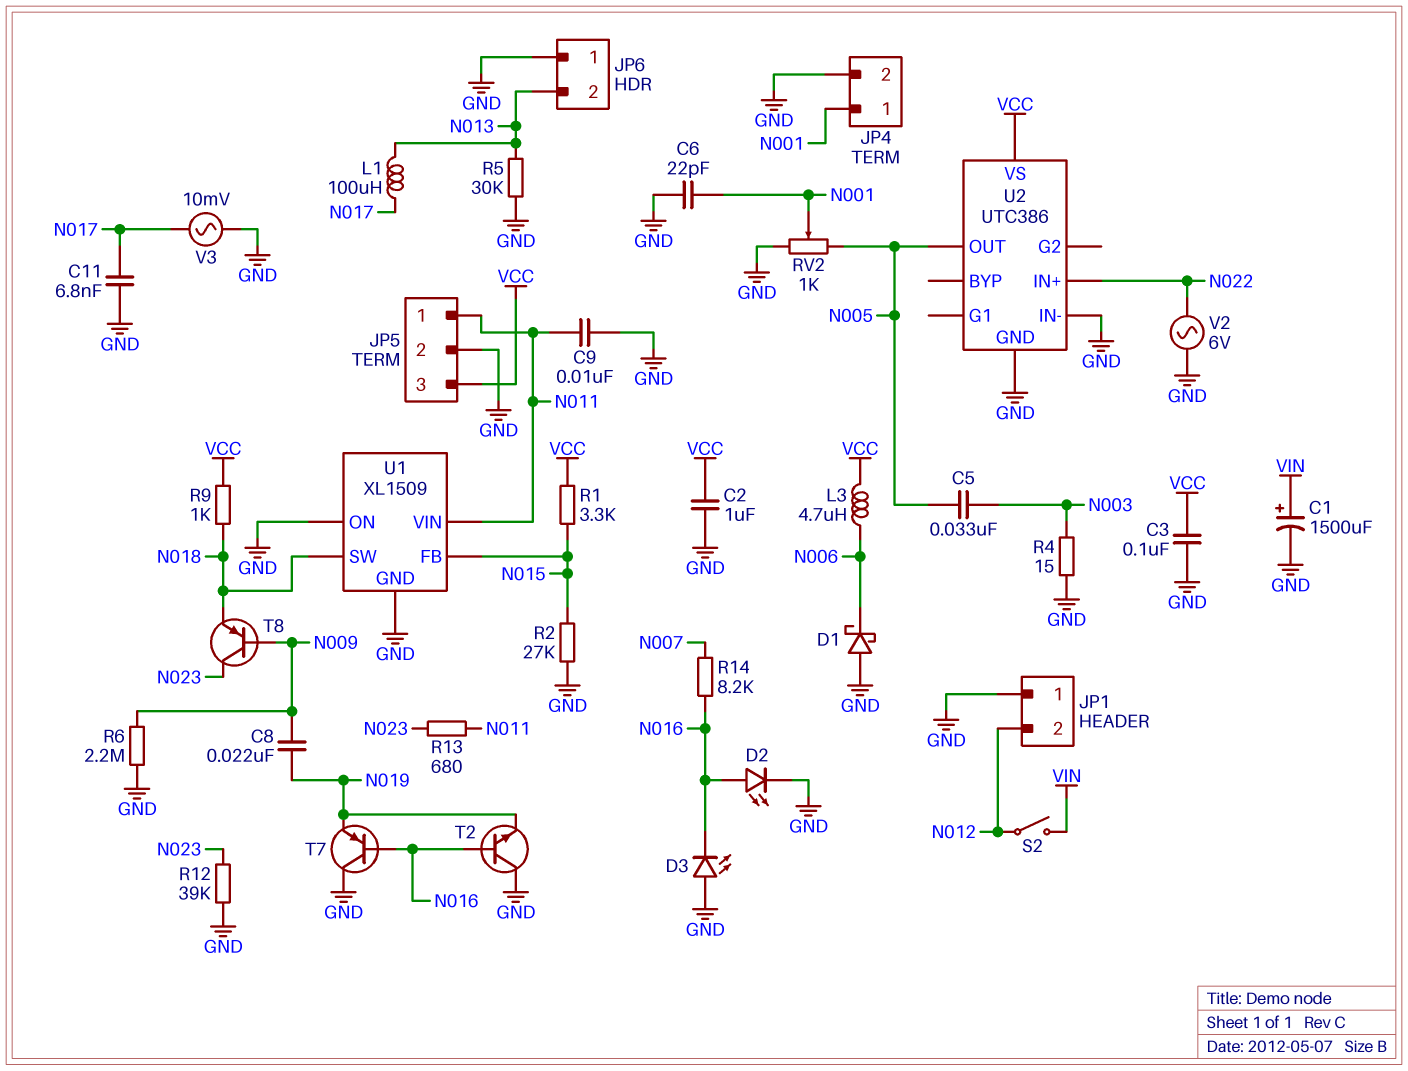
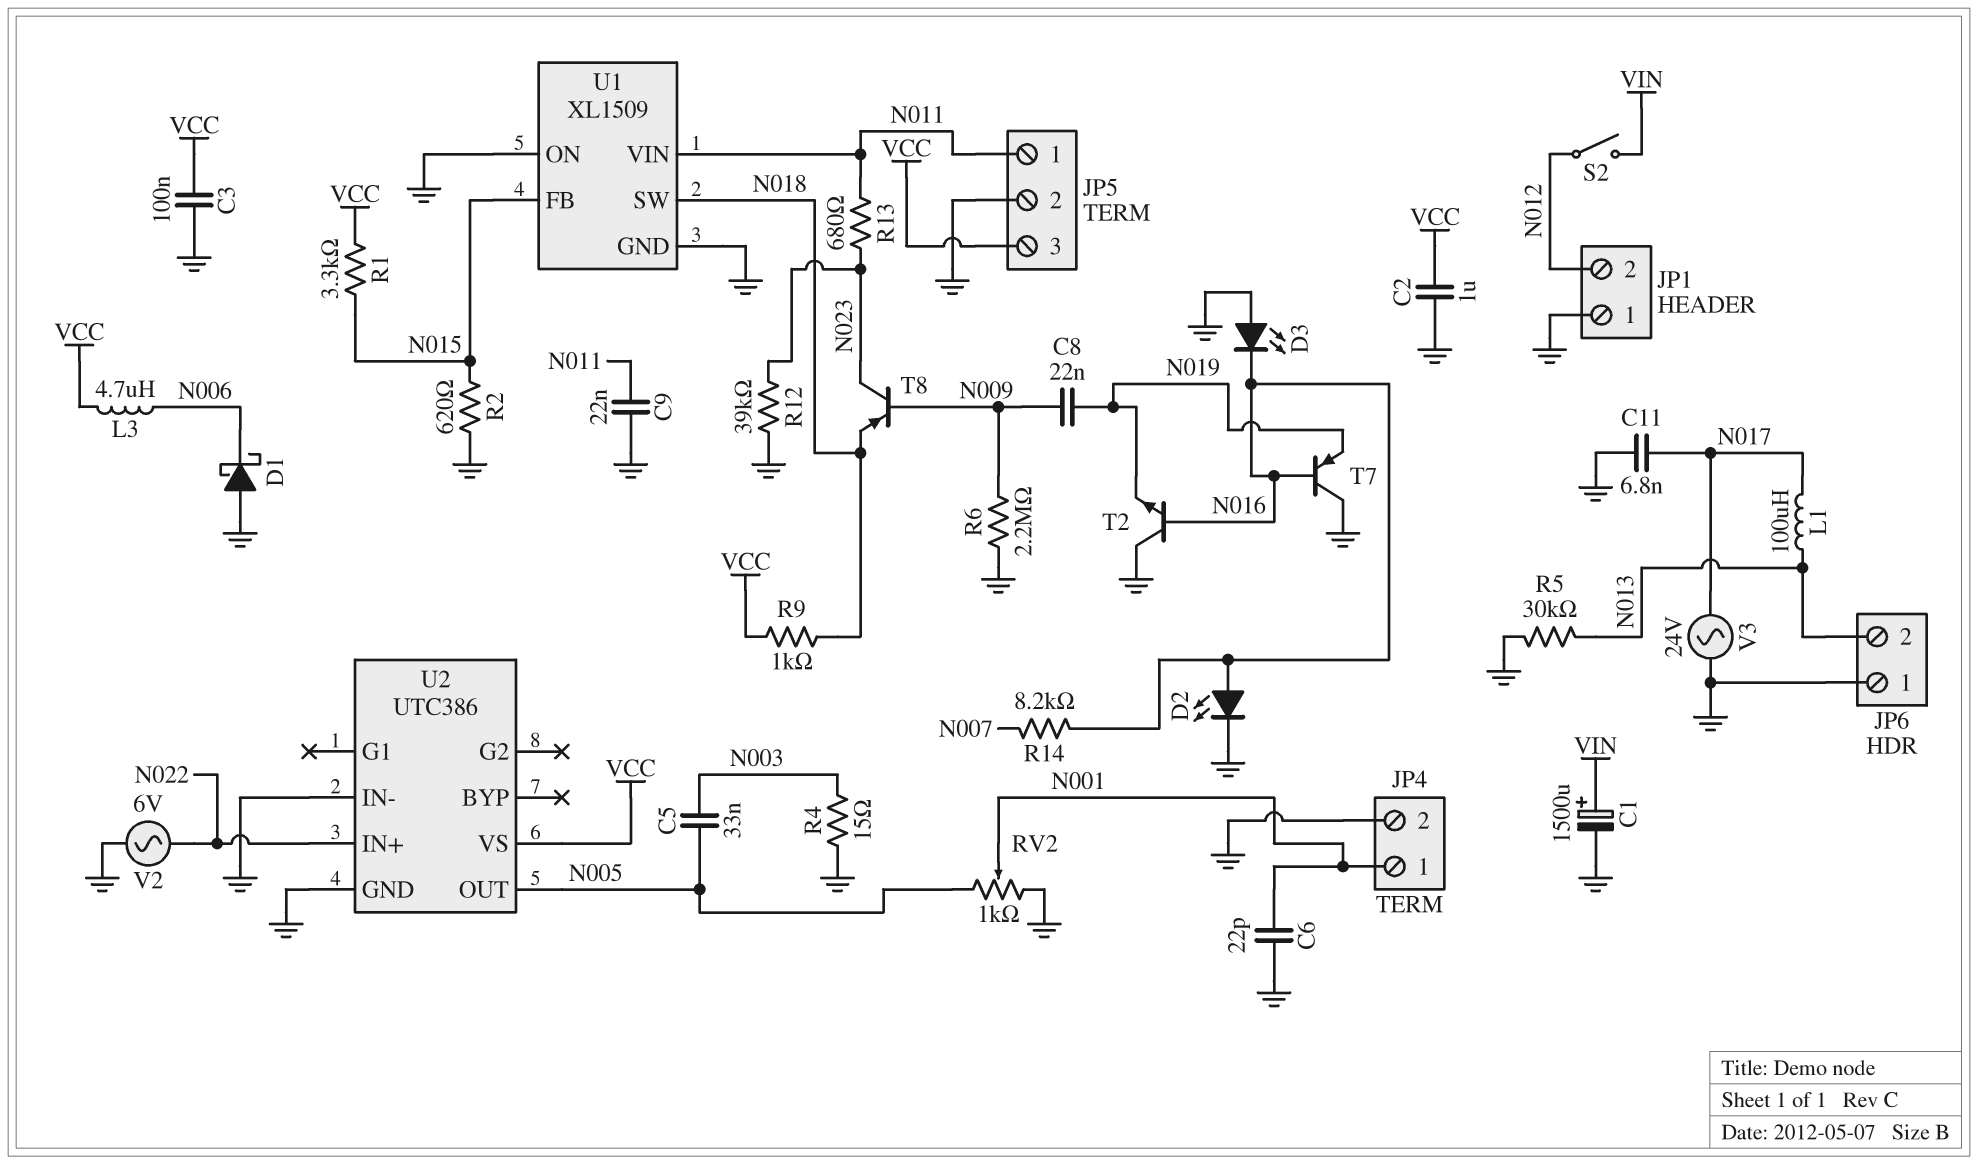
C9: 10nF (GND, N011) -> 22nF (GND, N011)
R2: 27k (GND, N015) -> 620 (GND, N015)
V3: AC 10mV (GND, N017) -> AC 24V (GND, N017)

